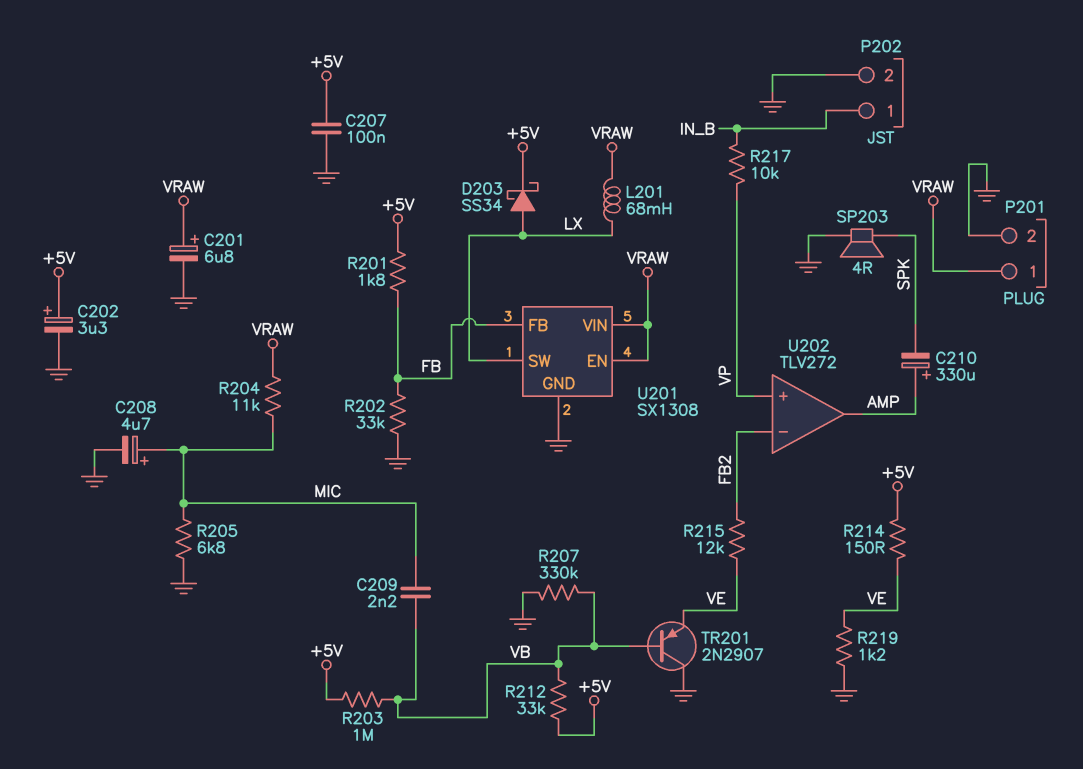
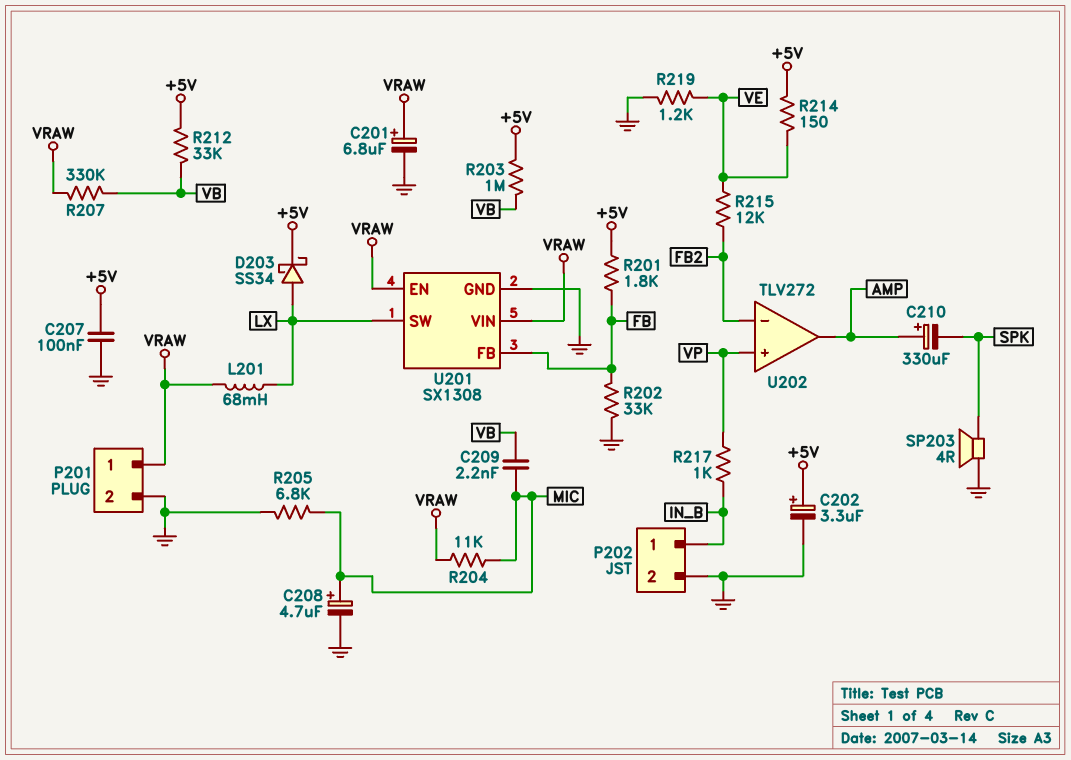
R207: 330k (GND, VB) -> 330k (VB, VRAW)
R217: 10k (IN_B, VP) -> 1k (IN_B, VP)
TR201: PNP 2N2907 (B VB, C GND, E VE) -> none

